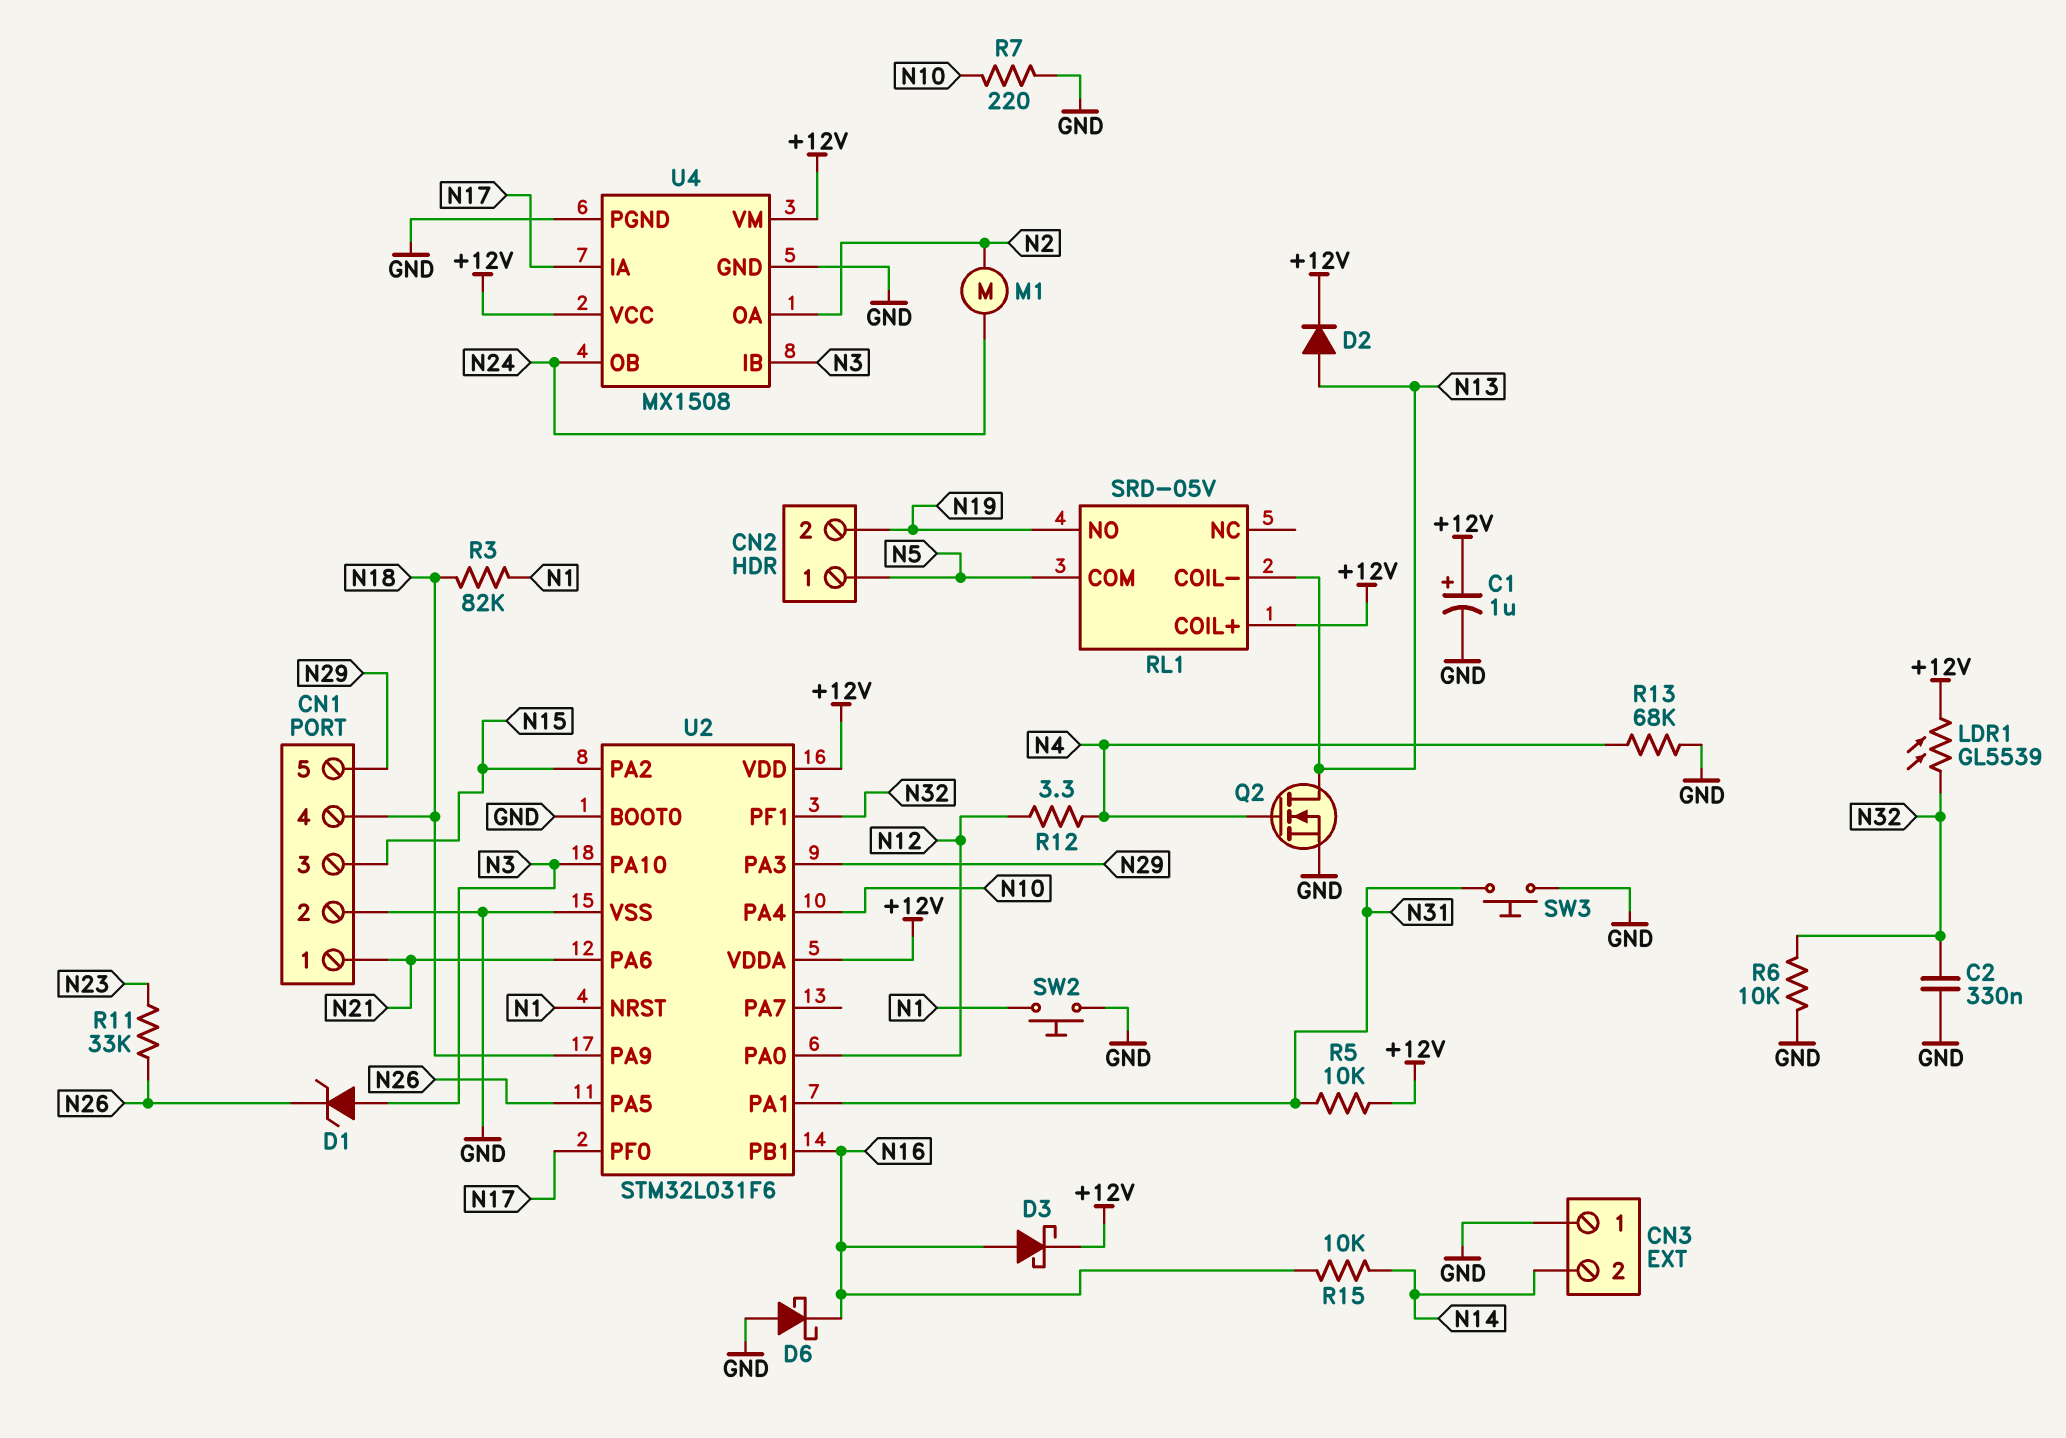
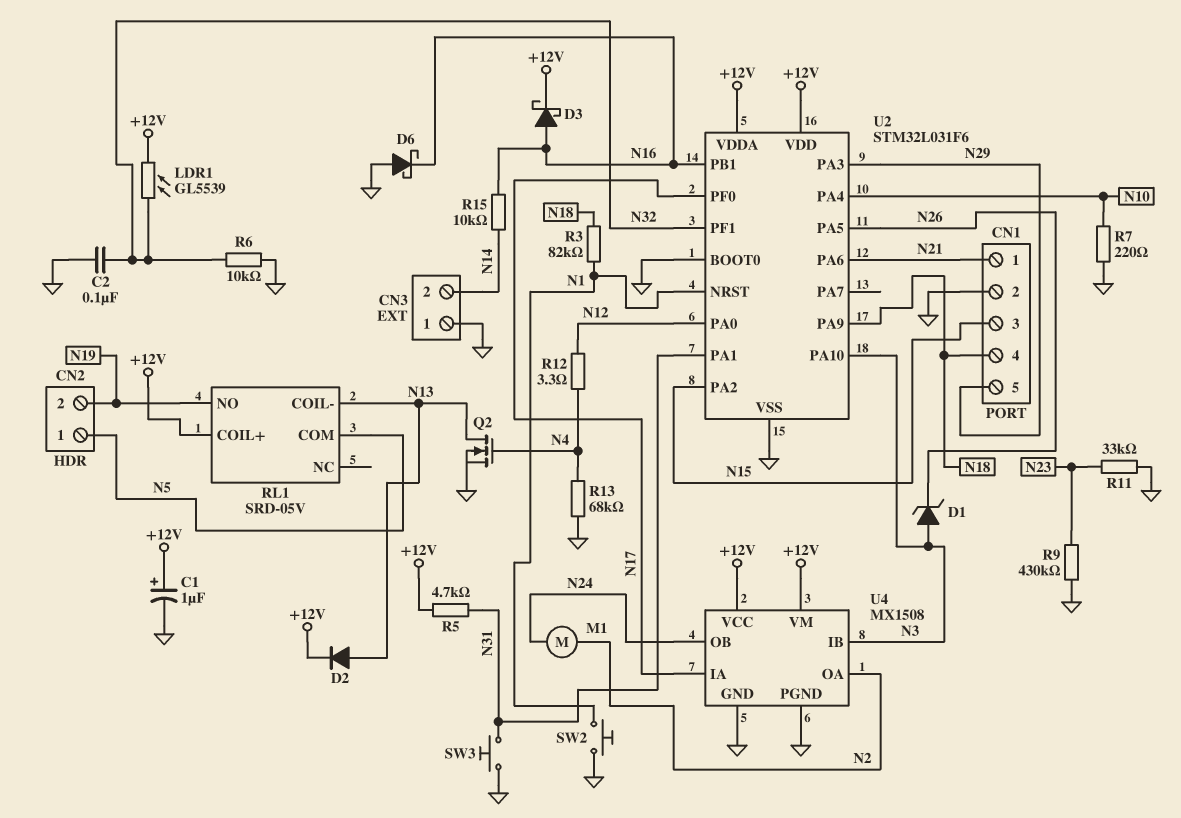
C2: 330nF (GND, N32) -> 100nF (GND, N32)
R5: 10k (+12V, N31) -> 4.7k (+12V, N31)
R9: none -> 430k (GND, N23)
R11: 33k (N23, N26) -> 33k (GND, N23)

